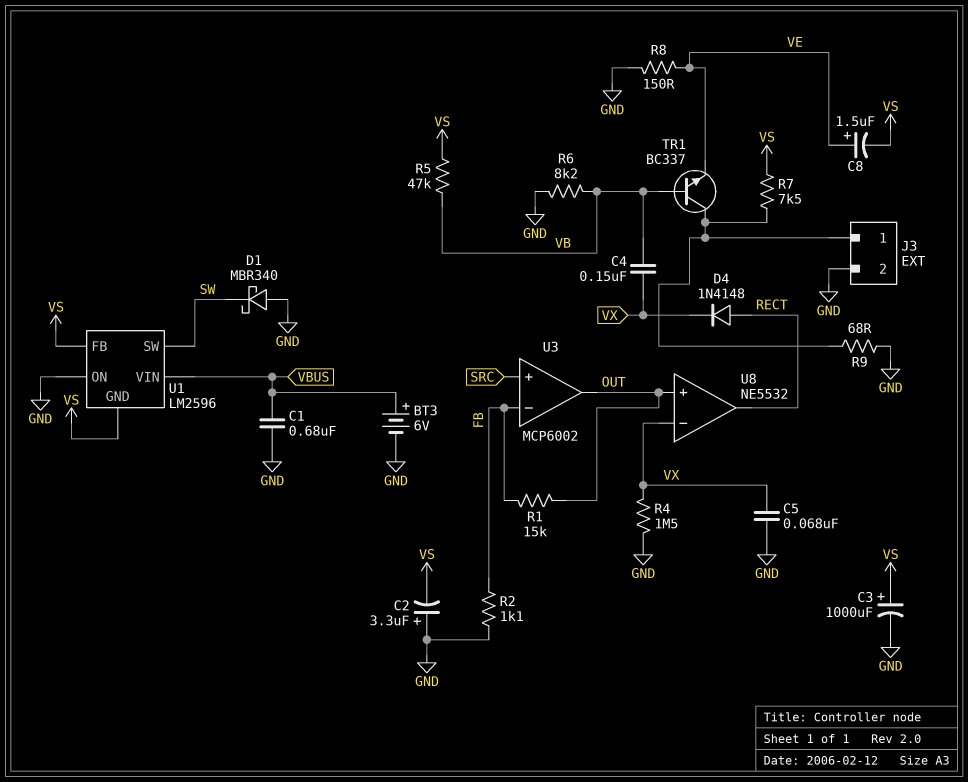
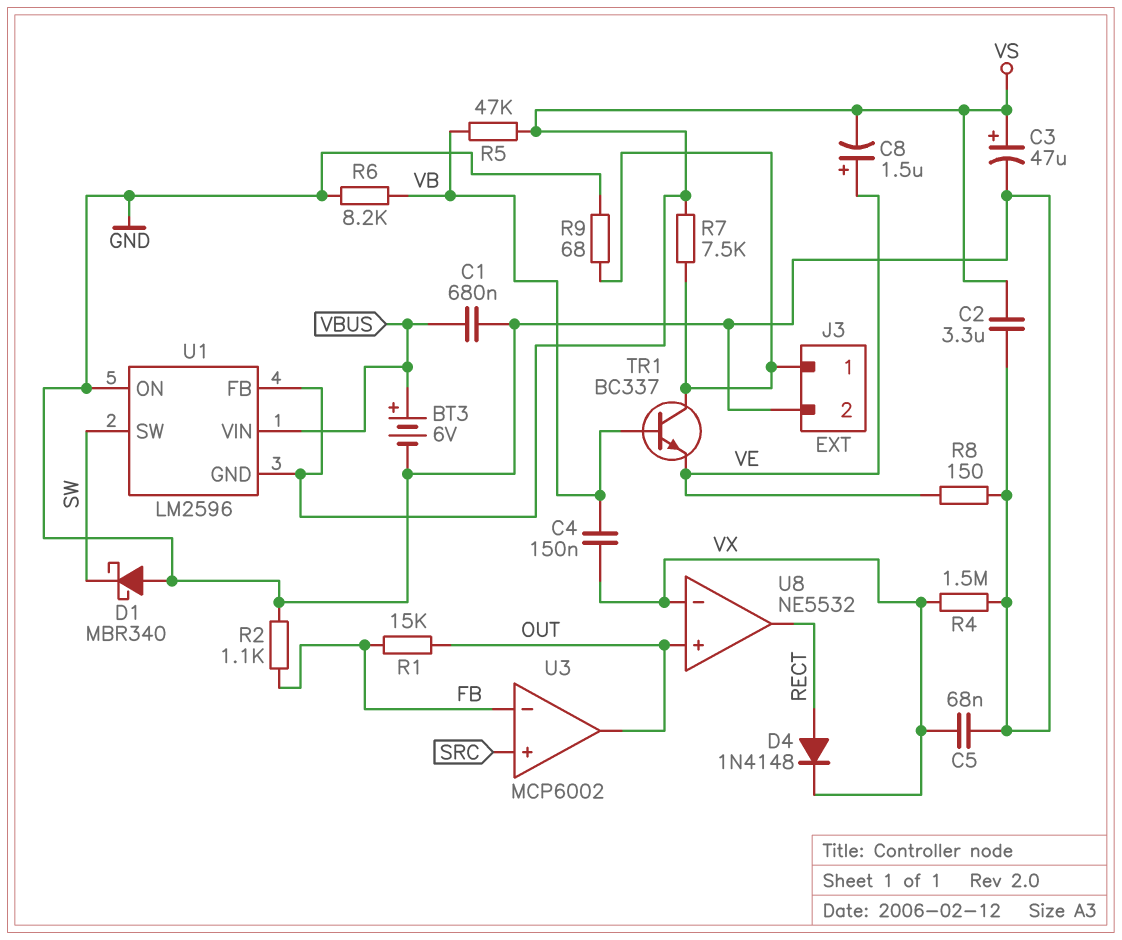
C2: 3.3uF (plus GND, minus VS) -> 3.3uF (GND, VS)
C3: 1000uF (plus VS, minus GND) -> 47uF (plus VS, minus GND)

